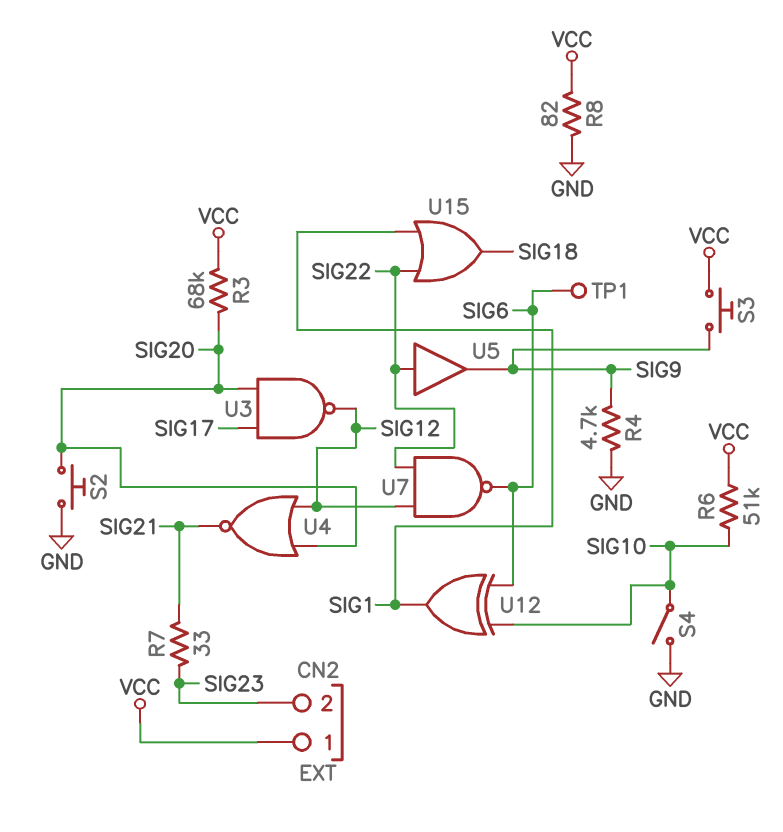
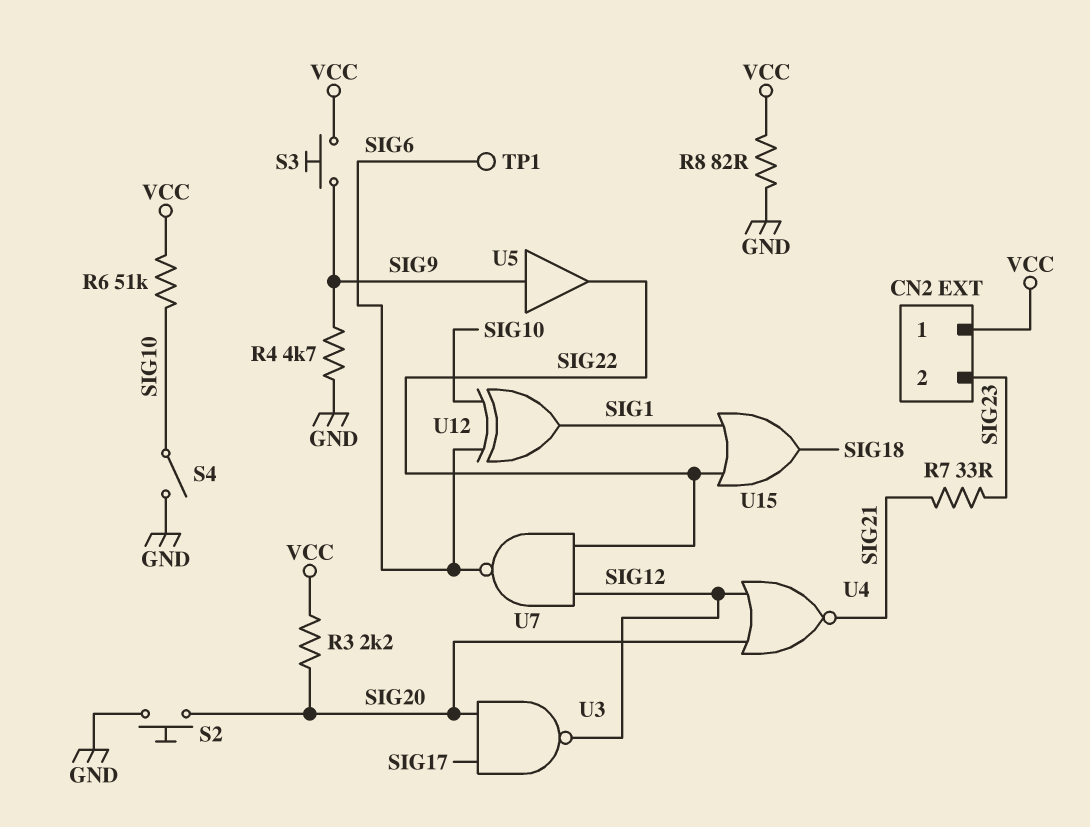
R3: 68k (SIG20, VCC) -> 2.2k (SIG20, VCC)
U5: buffer (in SIG22, out SIG9) -> buffer (in SIG9, out SIG22)

